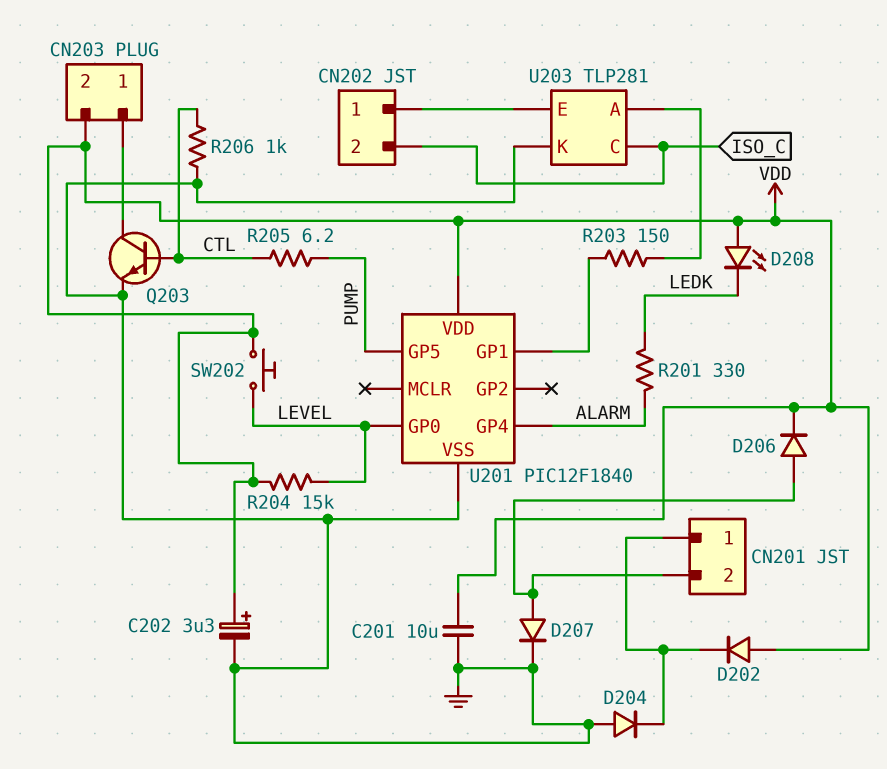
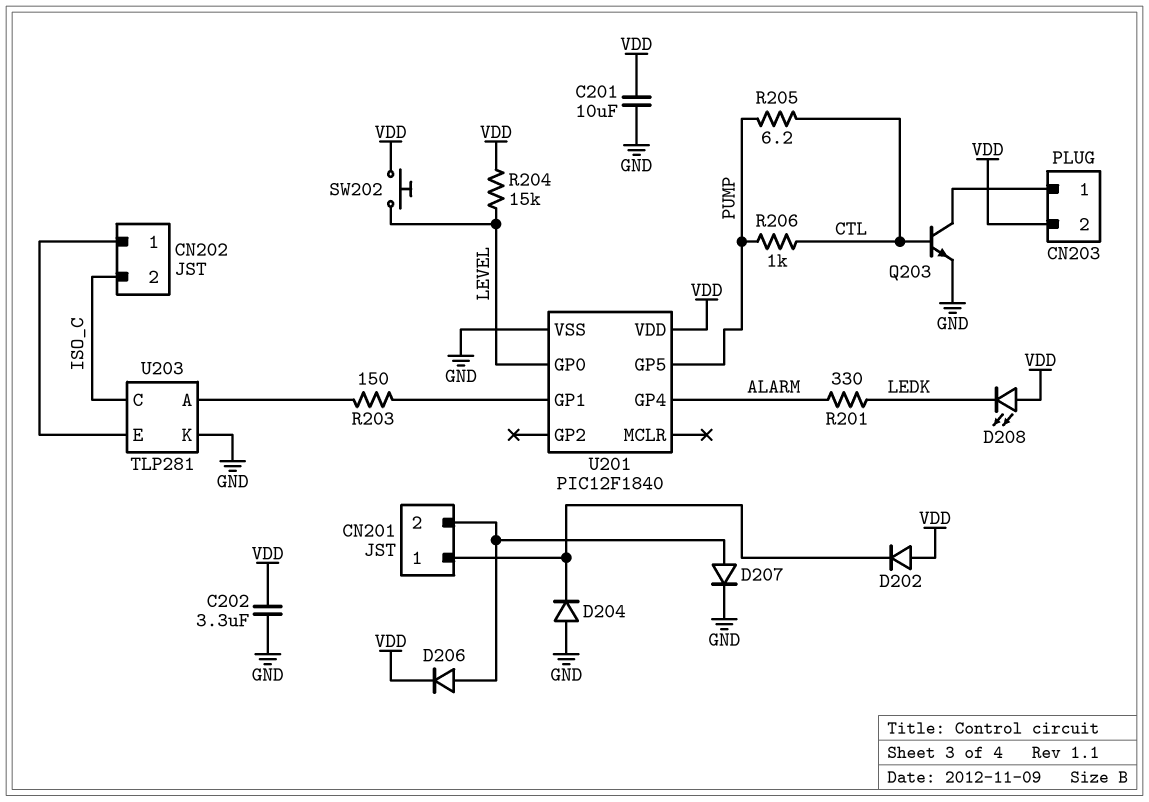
C202: 3.3uF (plus VDD, minus GND) -> 3.3uF (GND, VDD)
R206: 1k (CTL, GND) -> 1k (CTL, PUMP)

